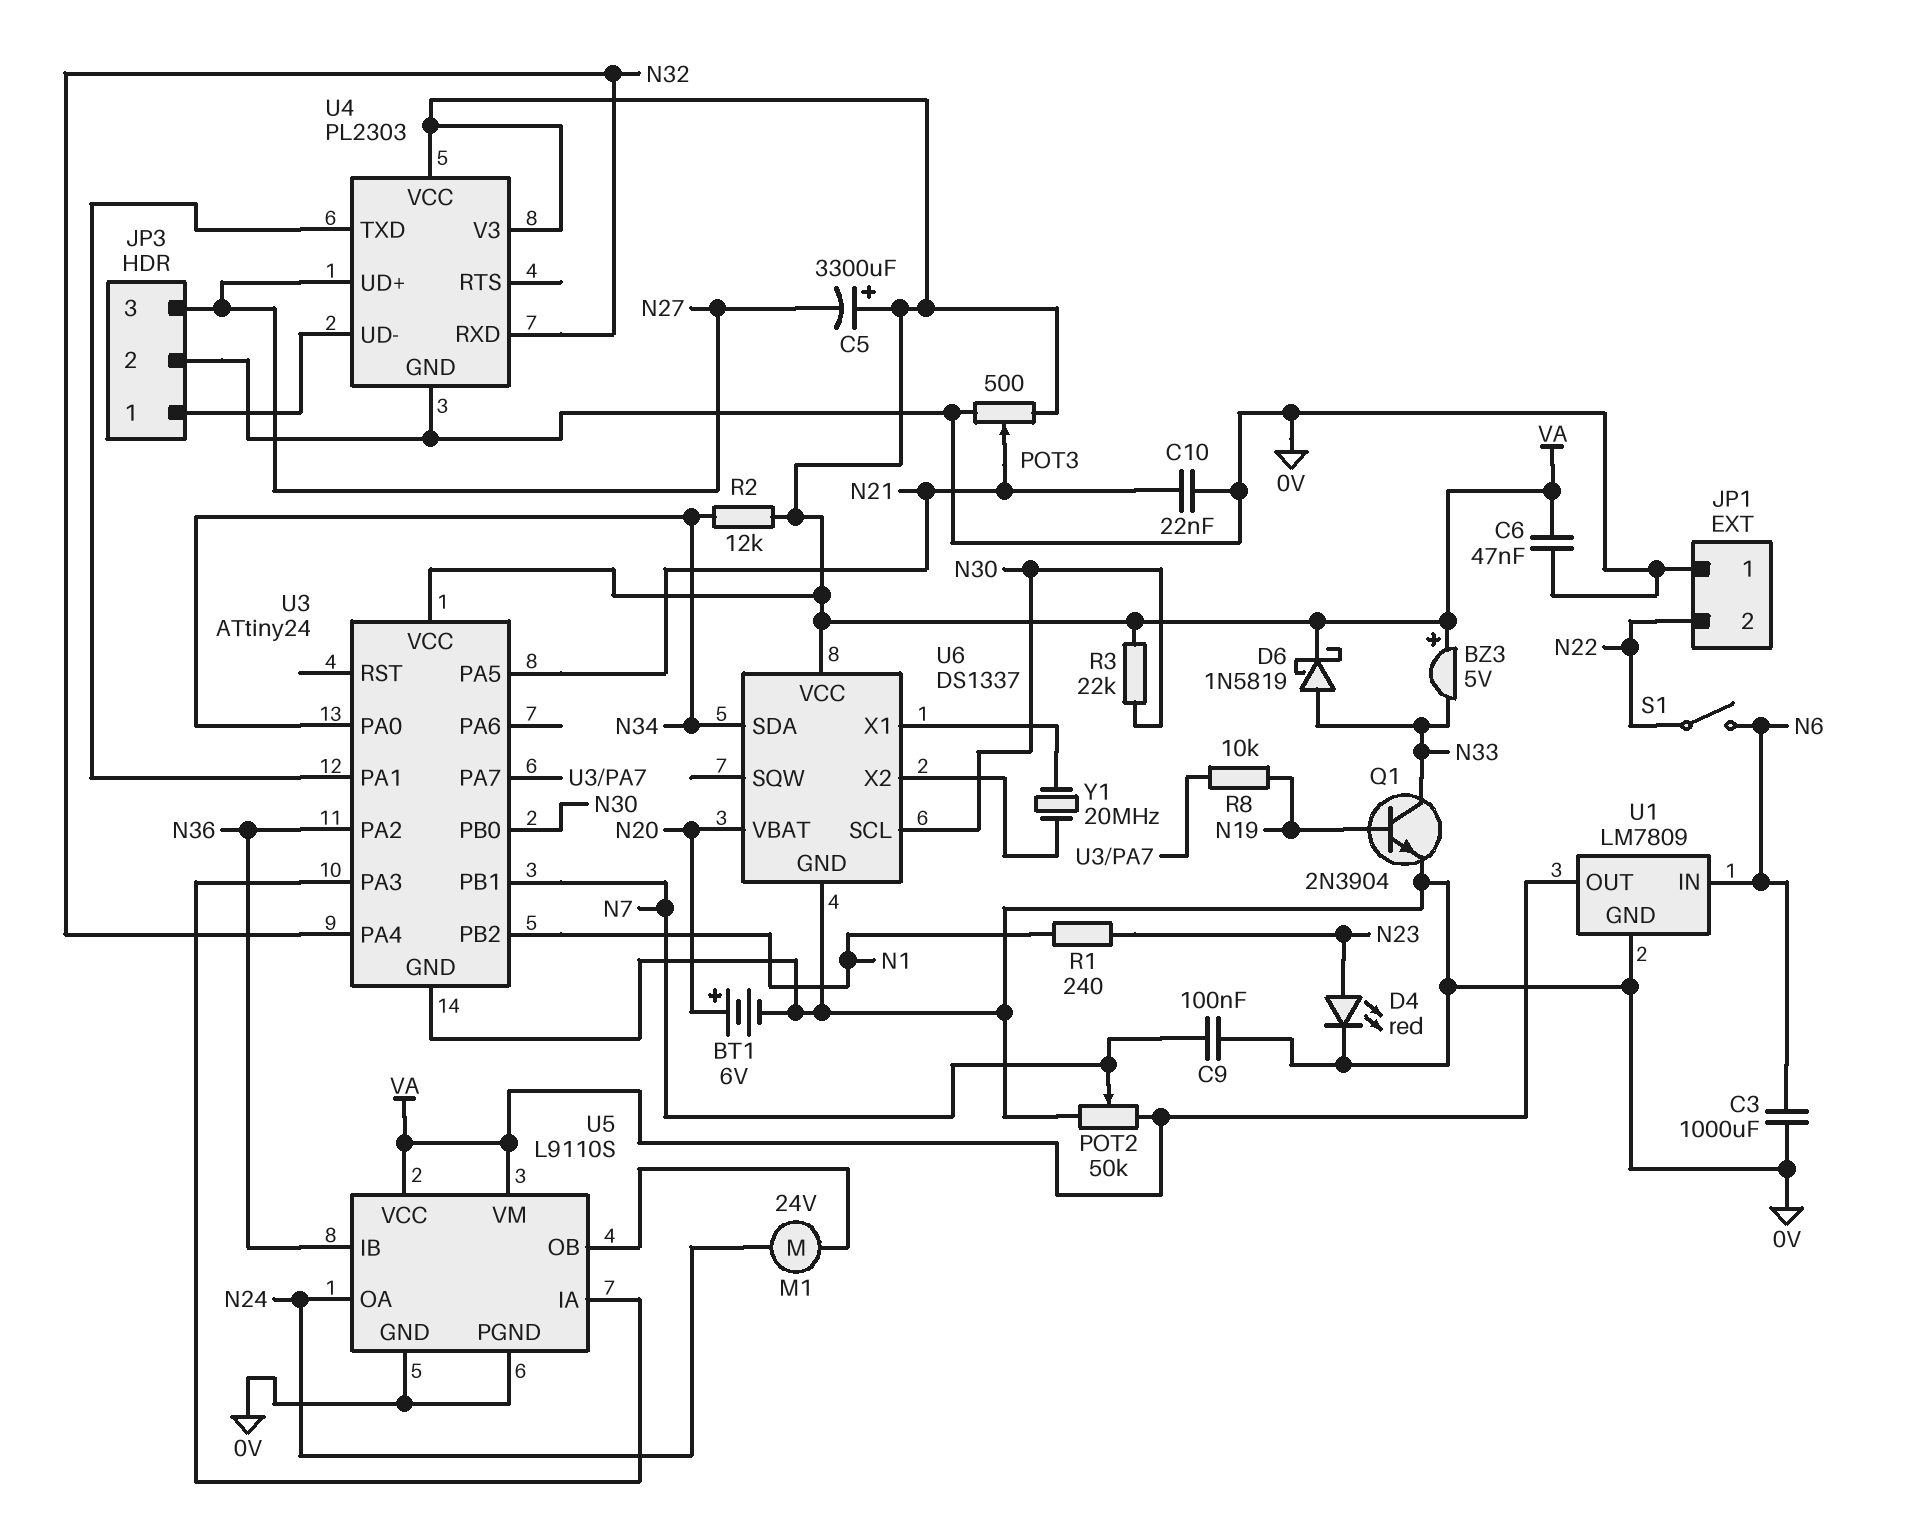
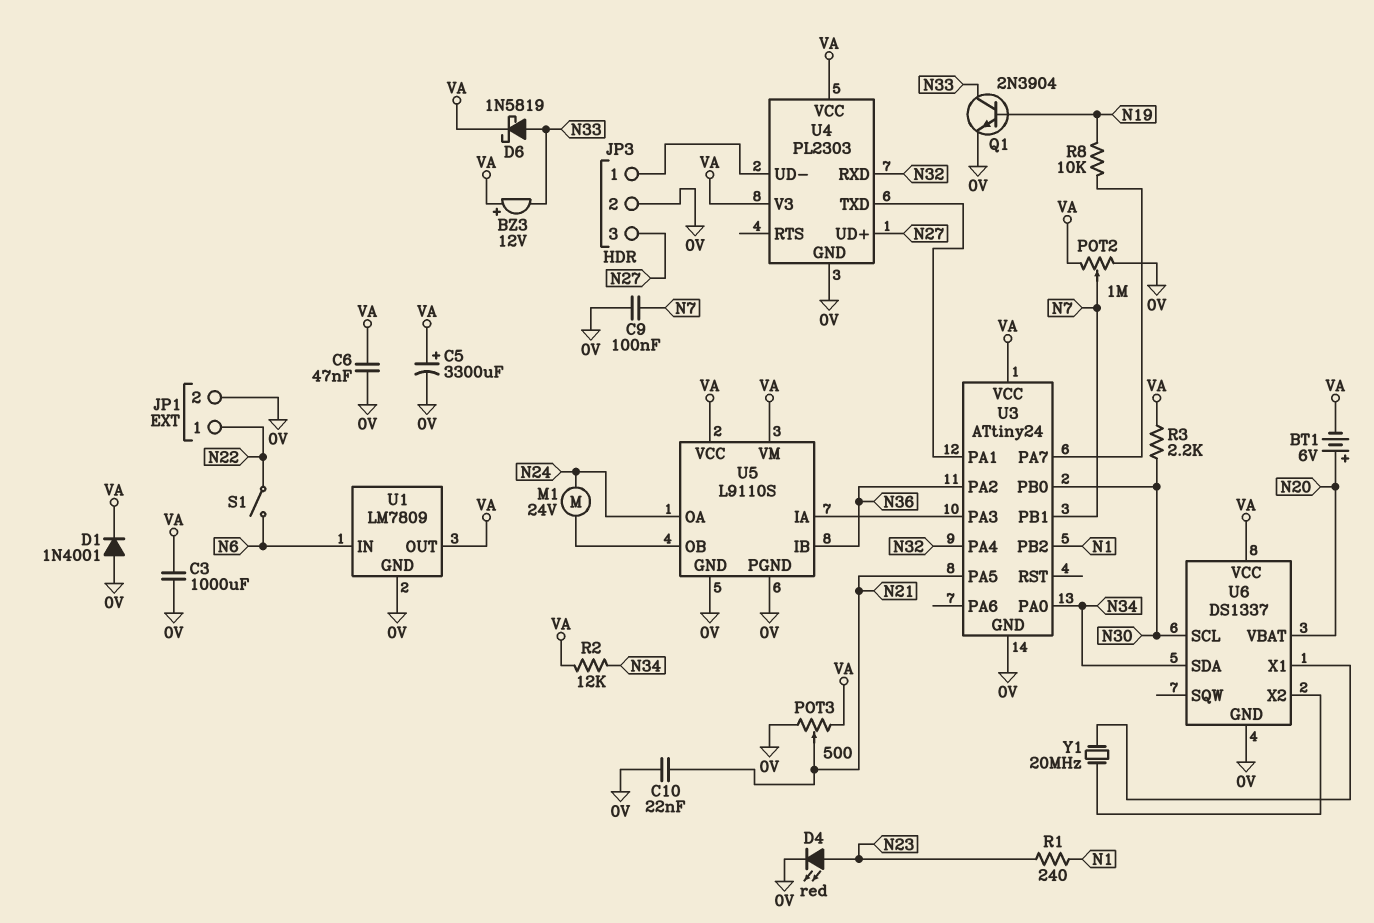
BT1: 6V (plus N20, minus 0V) -> 6V (plus N20, minus VA)
BZ3: buzzer 5V (plus VA, minus N33) -> buzzer 12V (plus VA, minus N33)
C3: 1000uF (0V, N6) -> 1000uF (0V, VA)
C5: 3300uF (plus VA, minus N27) -> 3300uF (plus VA, minus 0V)
D1: none -> diode 1N4001 (A 0V, K VA)
JP1 pin 1: 0V -> N22
JP1 pin 2: N22 -> 0V
POT2: 50k (0V, VA, wiper N7) -> 1M (0V, VA, wiper N7)
R3: 22k (N30, VA) -> 2.2k (N30, VA)

